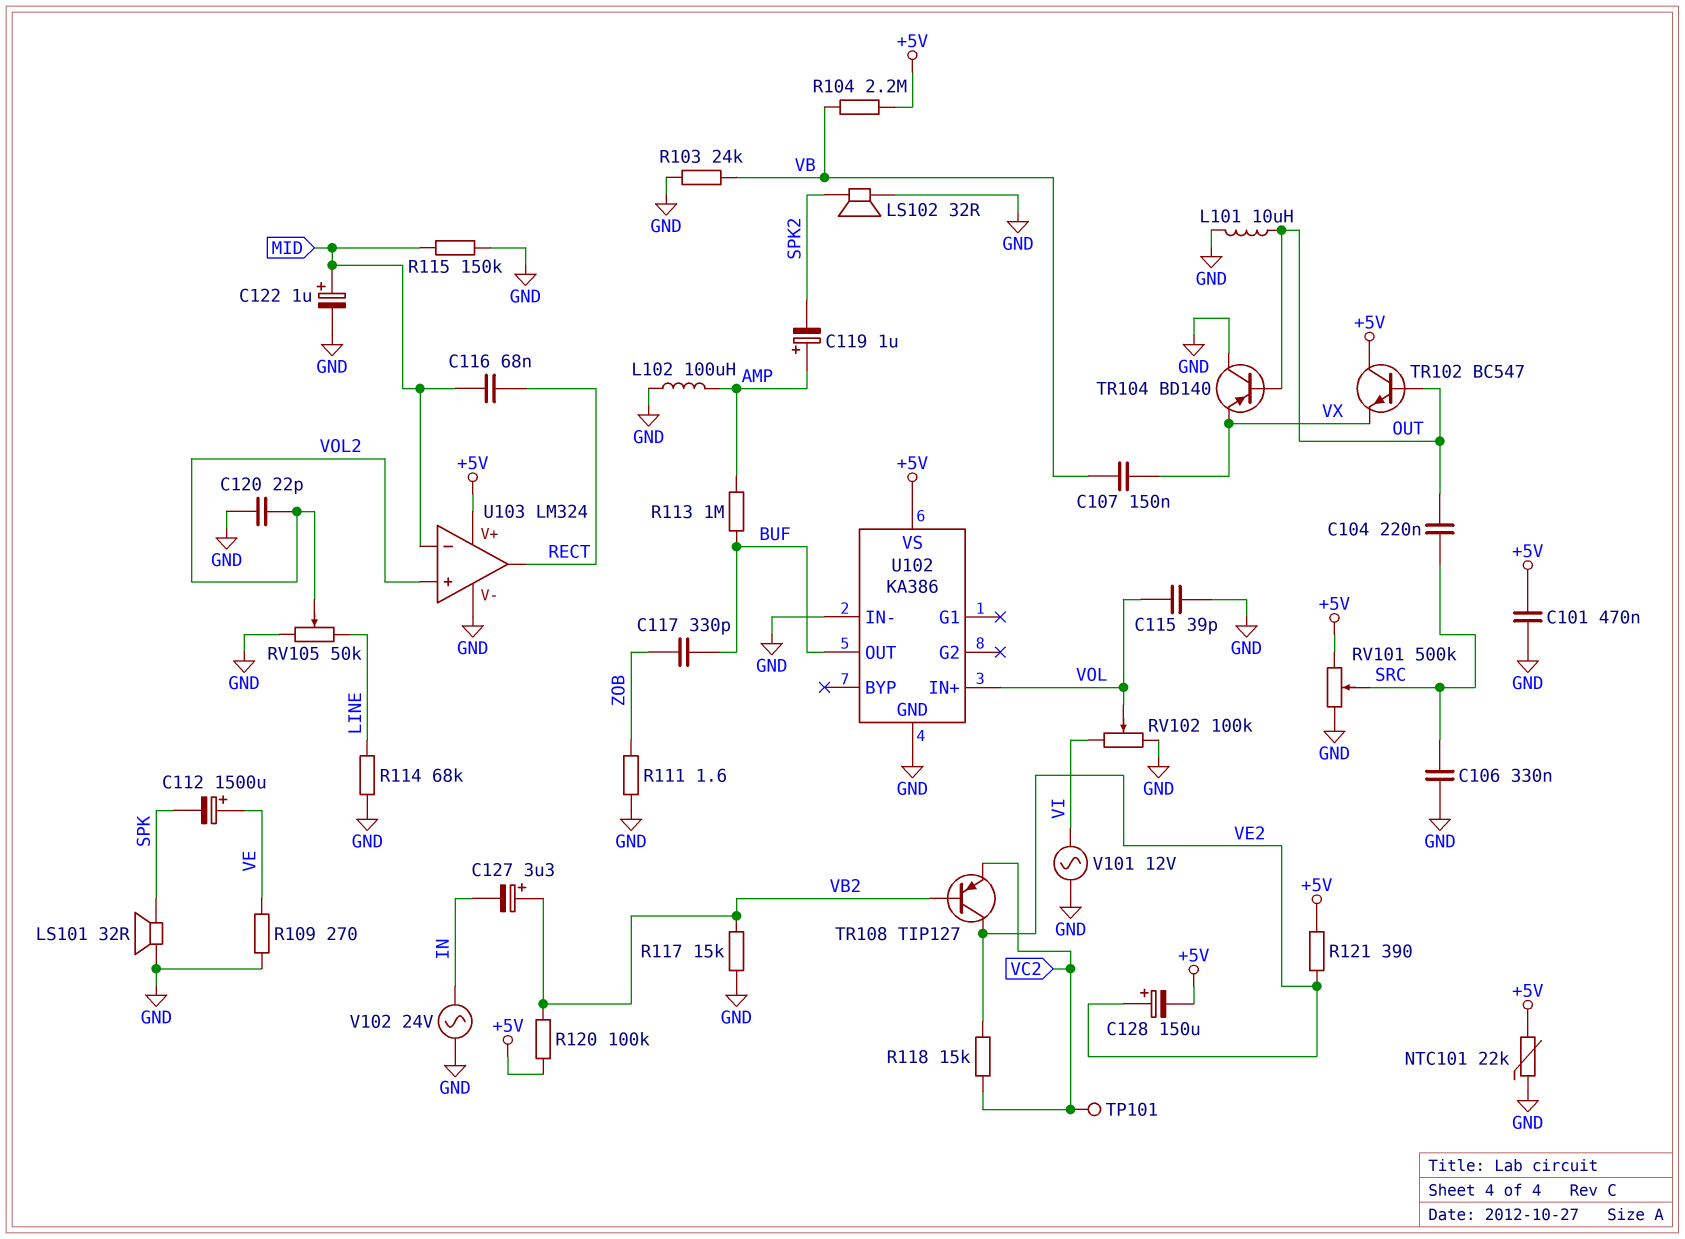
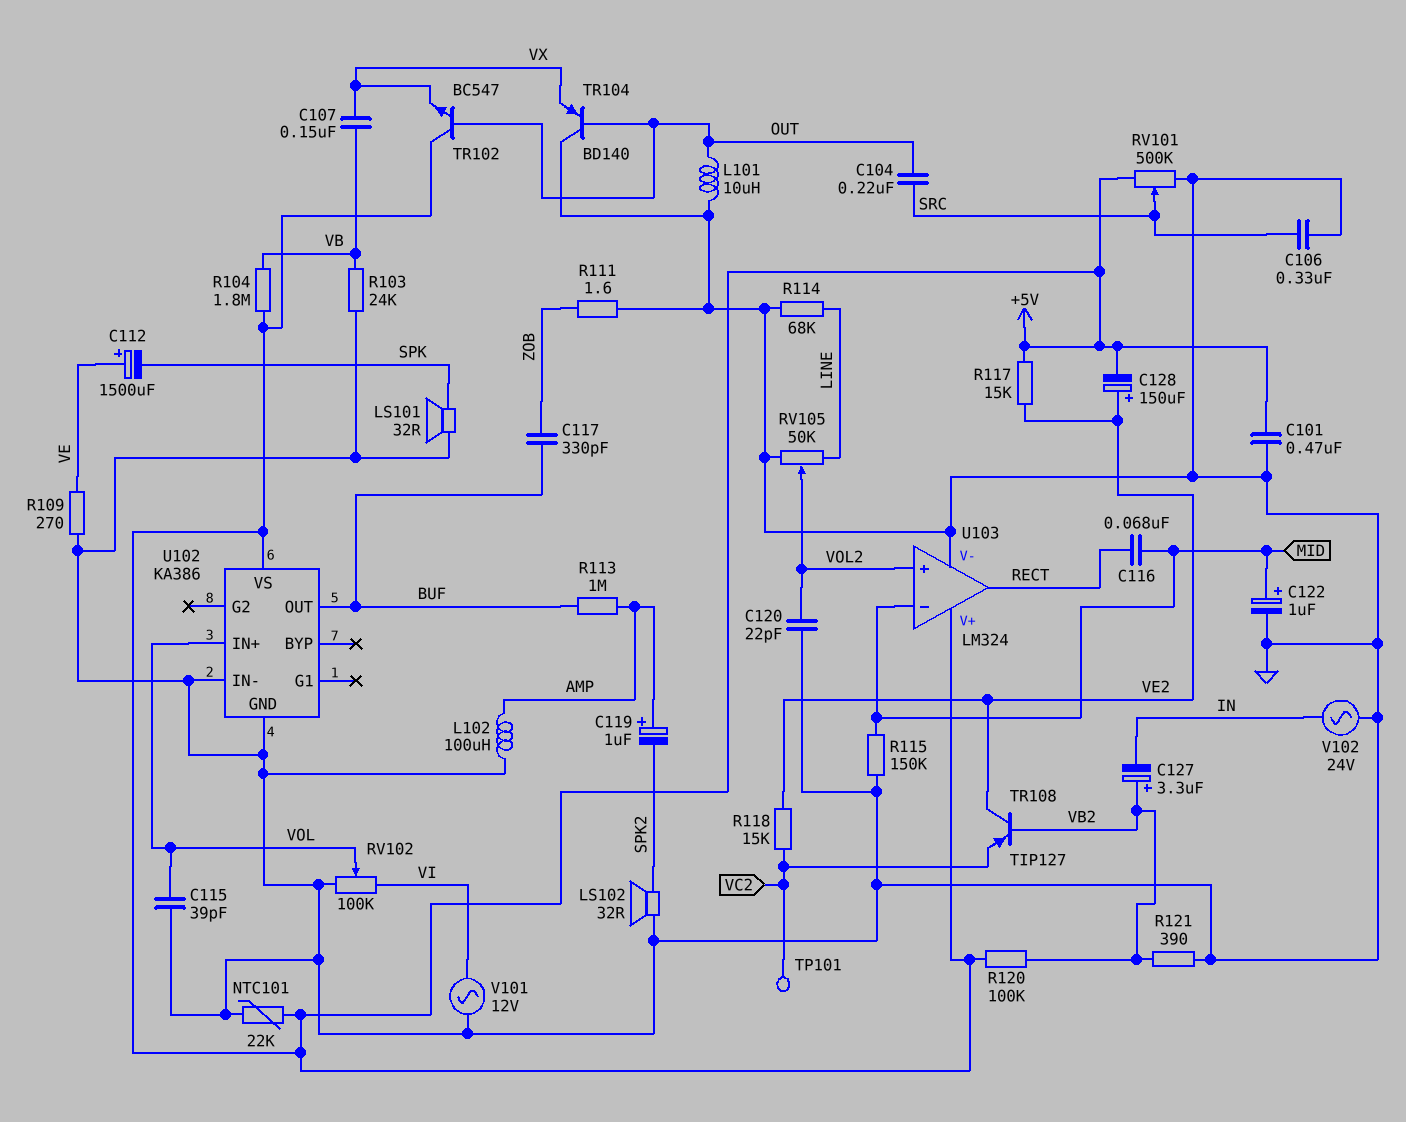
R104: 2.2M (+5V, VB) -> 1.8M (+5V, VB)
R117: 15k (GND, VB2) -> 15k (+5V, VE2)
R121: 390 (+5V, VE2) -> 390 (GND, VB2)

